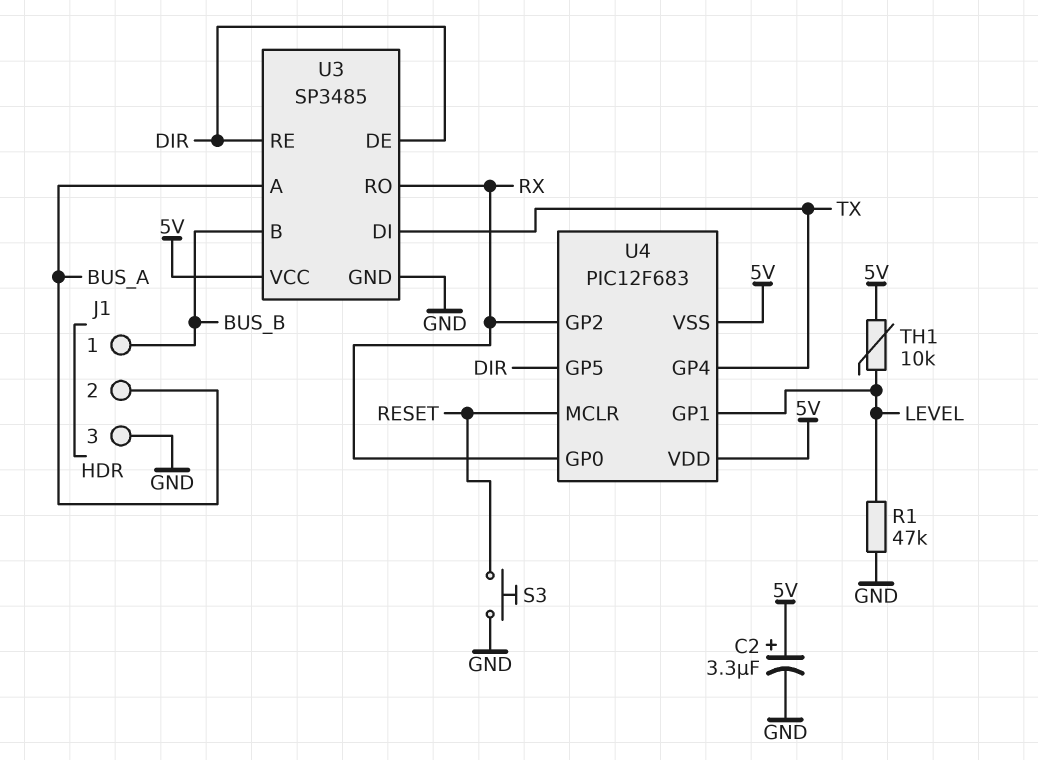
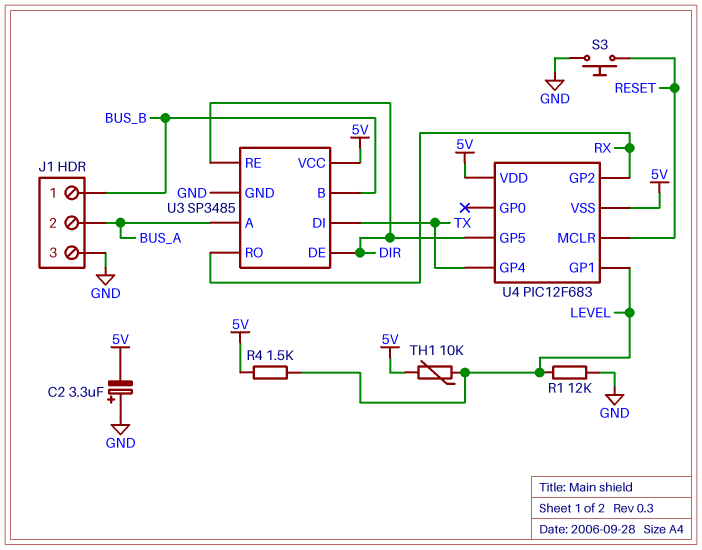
C2: 3.3uF (plus 5V, minus GND) -> 3.3uF (plus GND, minus 5V)
R1: 47k (GND, LEVEL) -> 12k (GND, LEVEL)
R4: none -> 1.5k (5V, LEVEL)
U4 pin GP0: RX -> none

